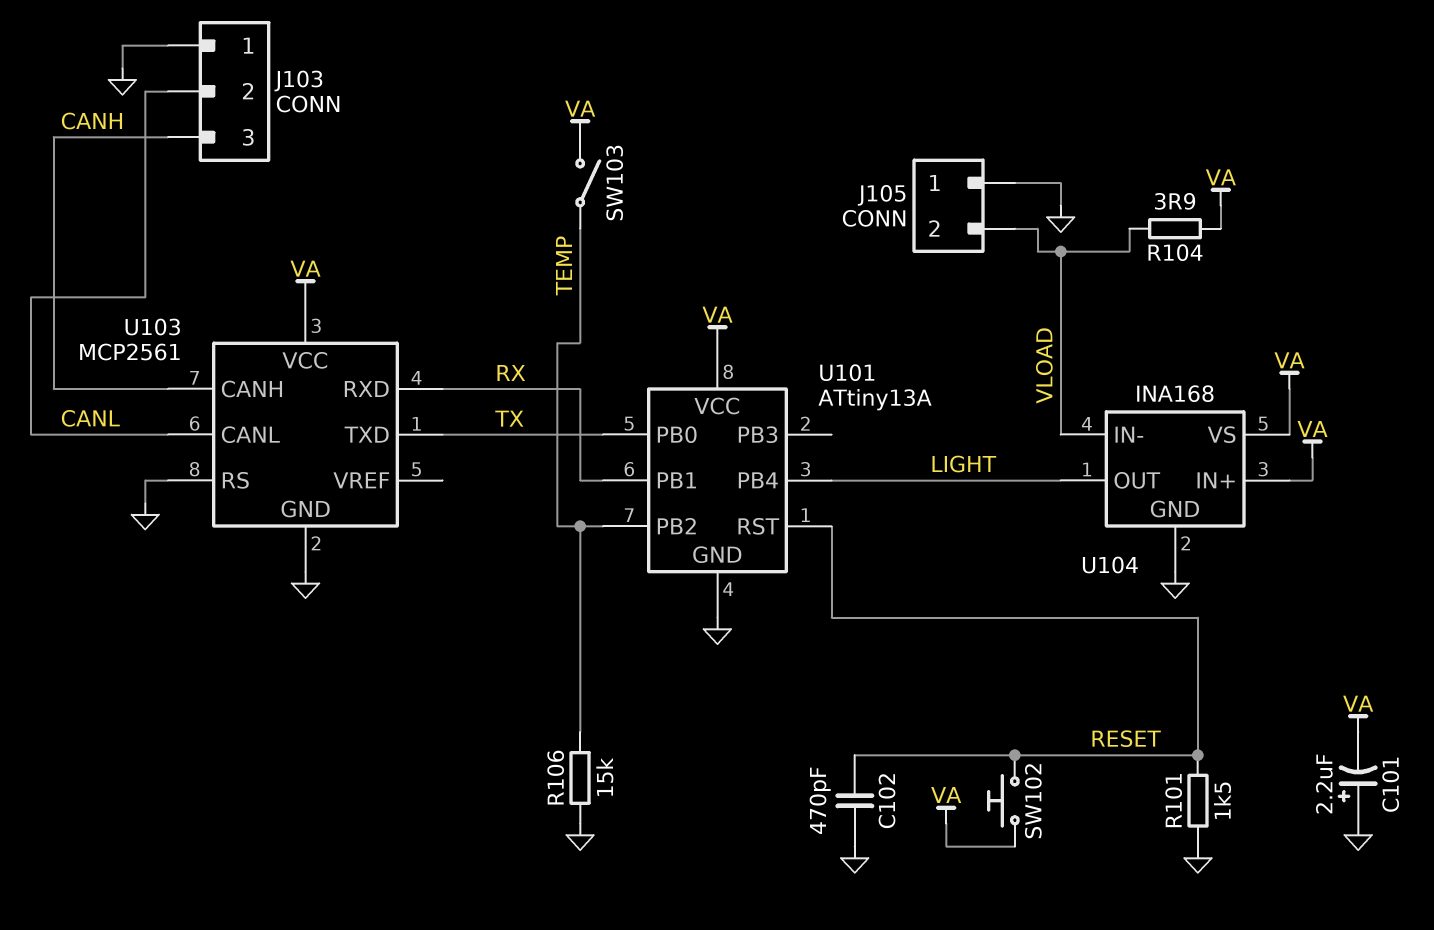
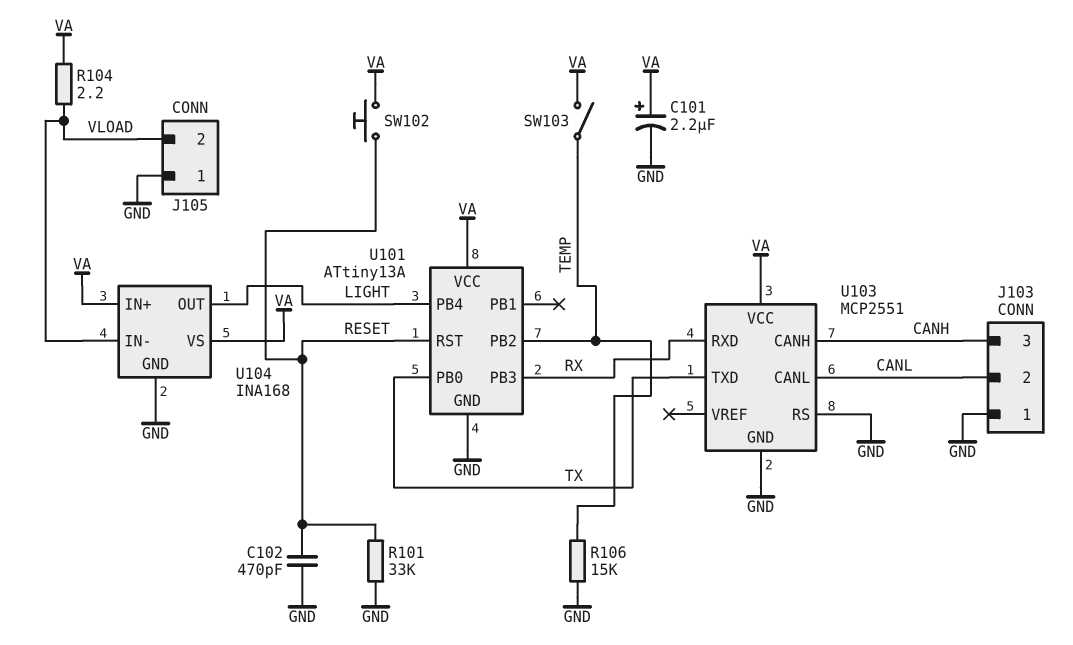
C101: 2.2uF (plus GND, minus VA) -> 2.2uF (plus VA, minus GND)
R101: 1.5k (GND, RESET) -> 33k (GND, RESET)
R104: 3.9 (VA, VLOAD) -> 2.2 (VA, VLOAD)
U101 pin PB1: RX -> none
U101 pin PB3: none -> RX
U103: MCP2561 -> MCP2551

